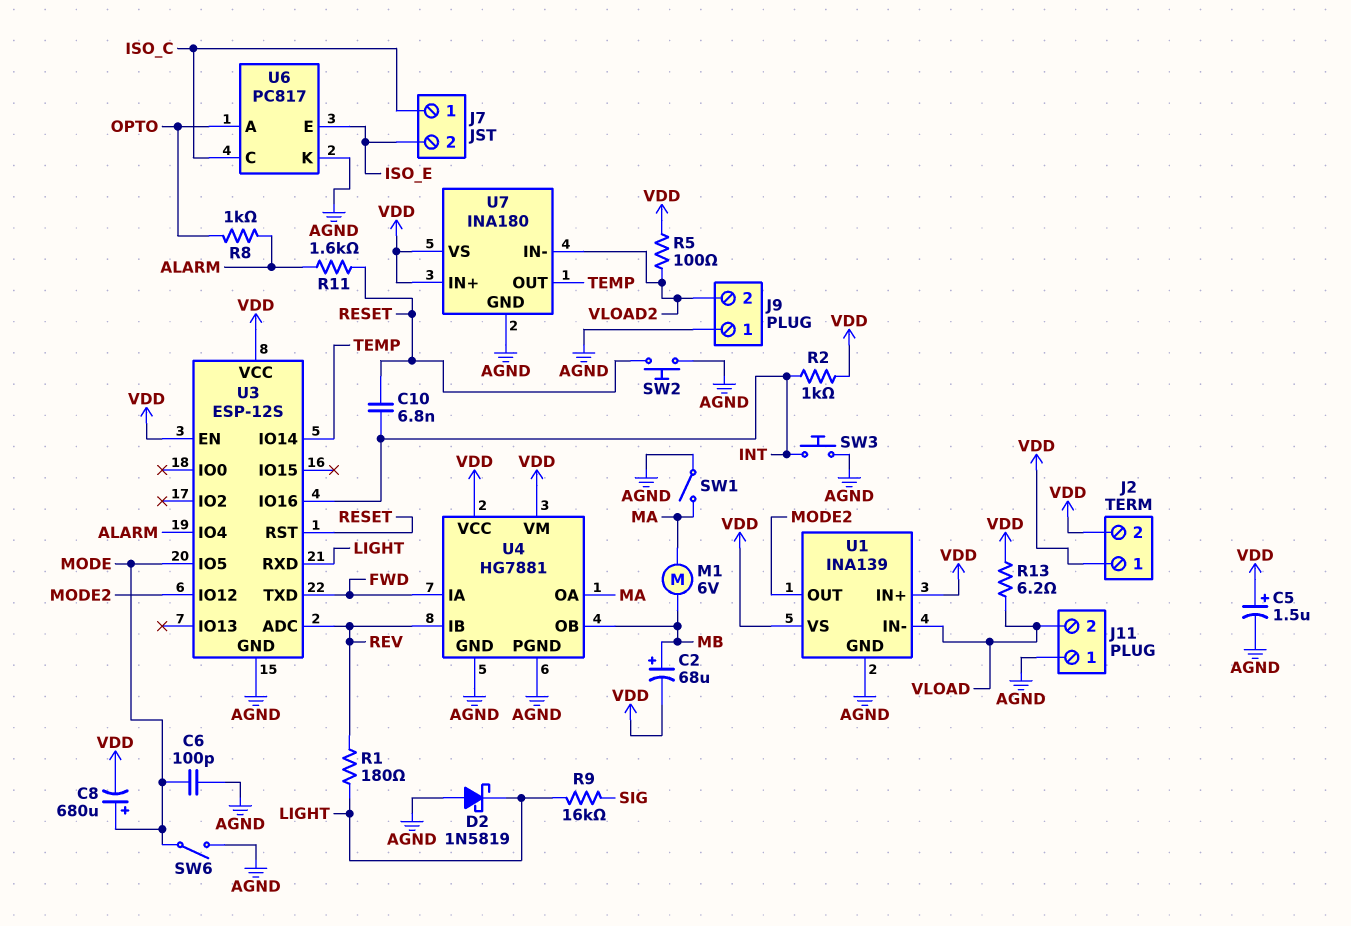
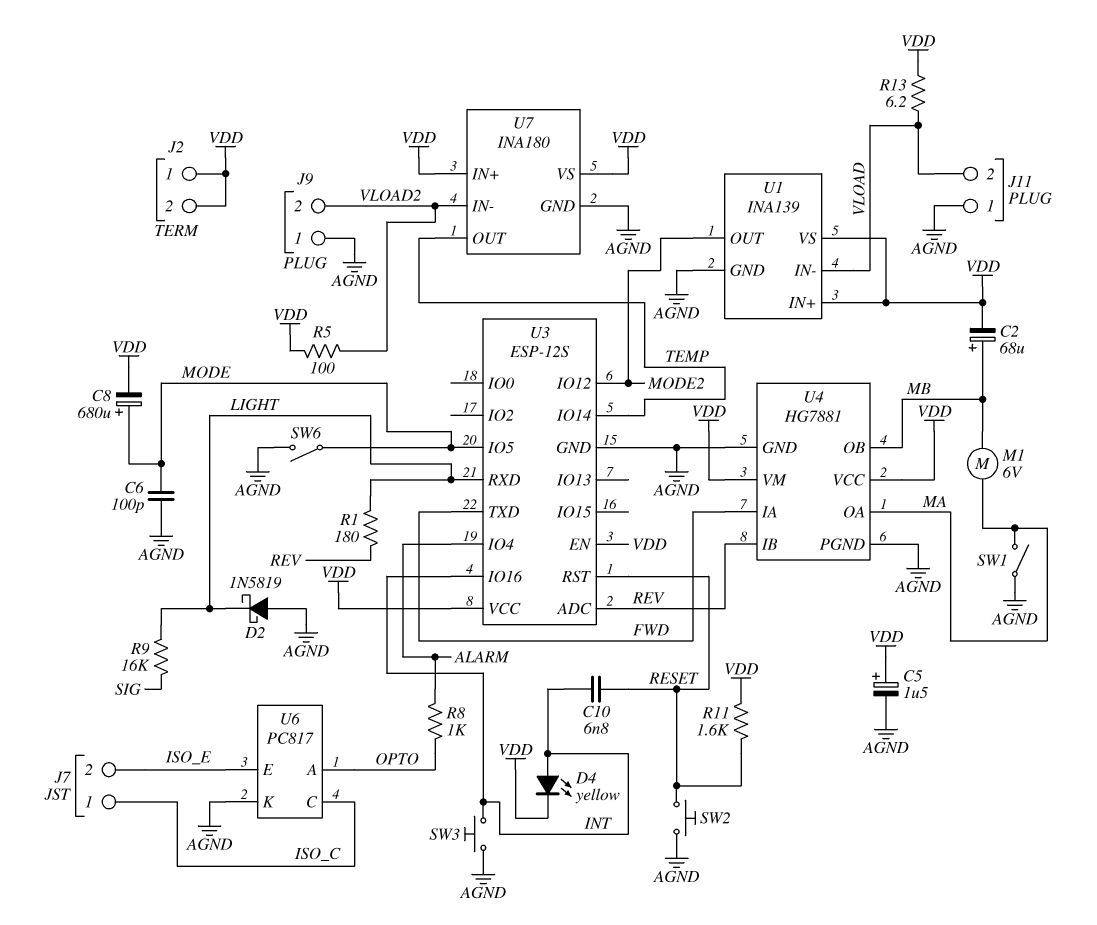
D4: none -> LED yellow (A INT, K VDD)
R2: 1k (INT, VDD) -> none
R11: 1.6k (ALARM, RESET) -> 1.6k (RESET, VDD)

